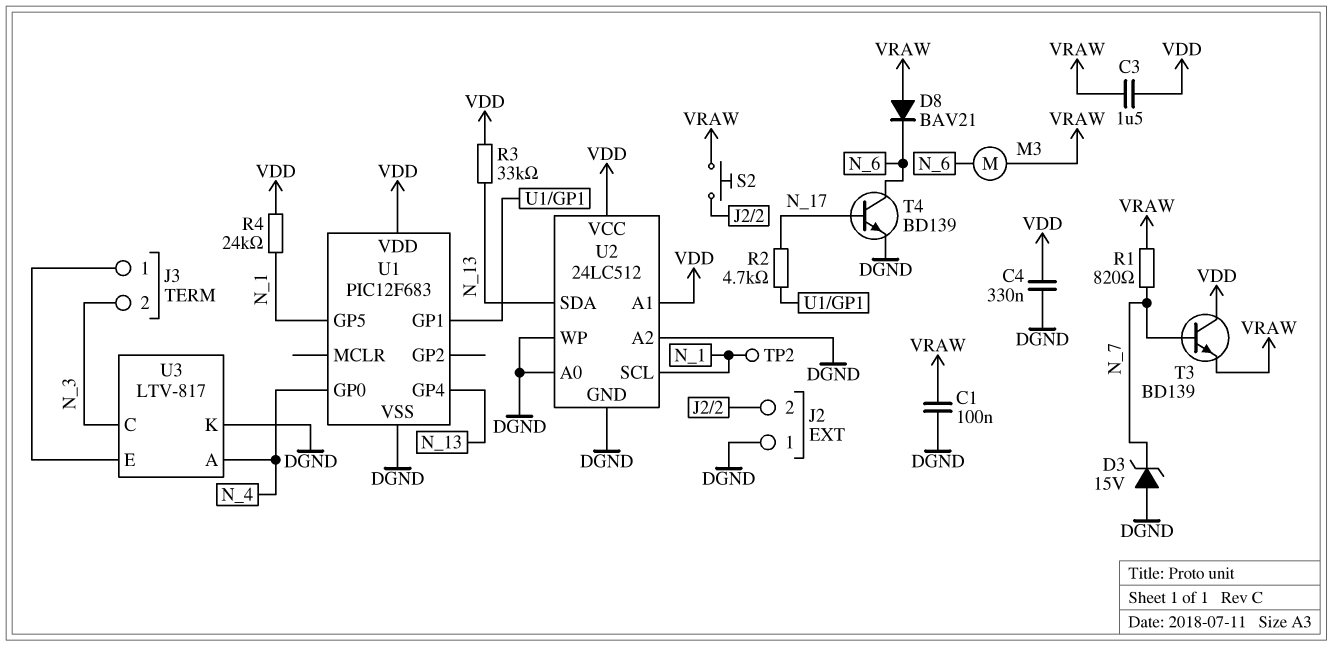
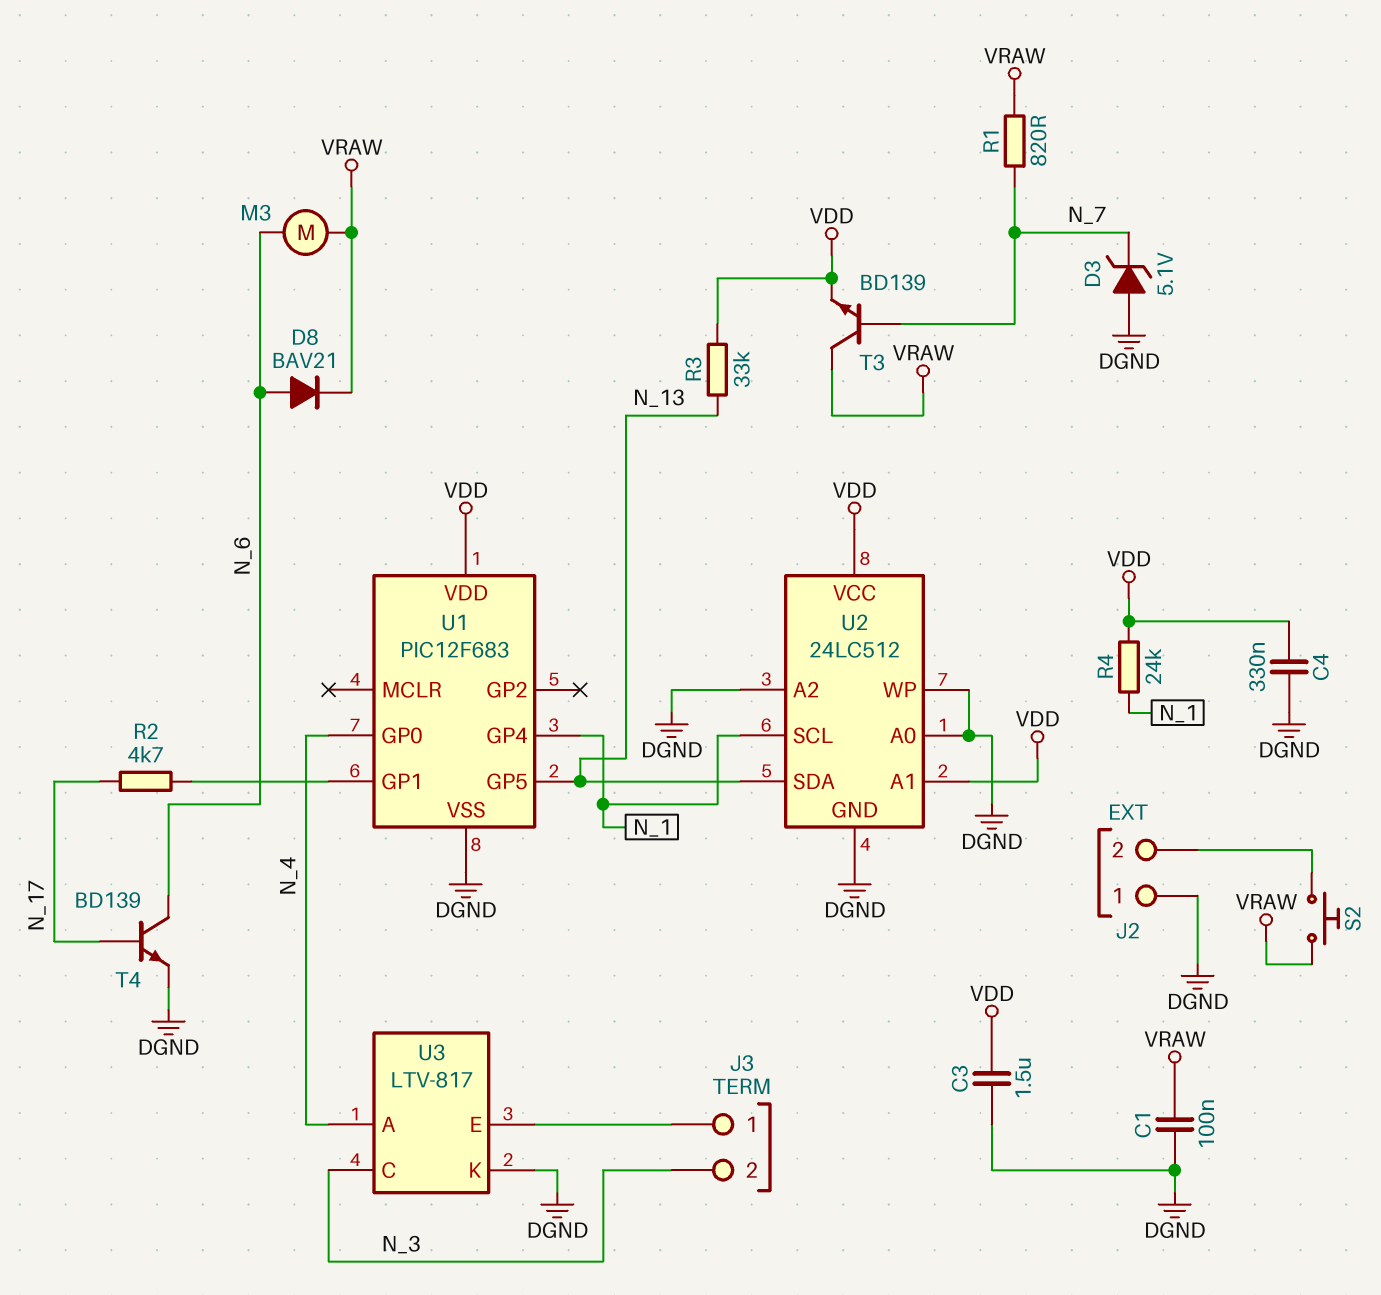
C3: 1.5uF (VDD, VRAW) -> 1.5uF (DGND, VDD)
D3: zener 15V (A DGND, K N_7) -> zener 5.1V (A DGND, K N_7)
D8: diode BAV21 (A VRAW, K N_6) -> diode BAV21 (A N_6, K VRAW)
T3: NPN BD139 (B N_7, C VDD, E VRAW) -> NPN BD139 (B N_7, C VRAW, E VDD)
TP2: test point (N_1) -> none
U1 pin GP4: N_13 -> N_1
U1 pin GP5: N_1 -> N_13

